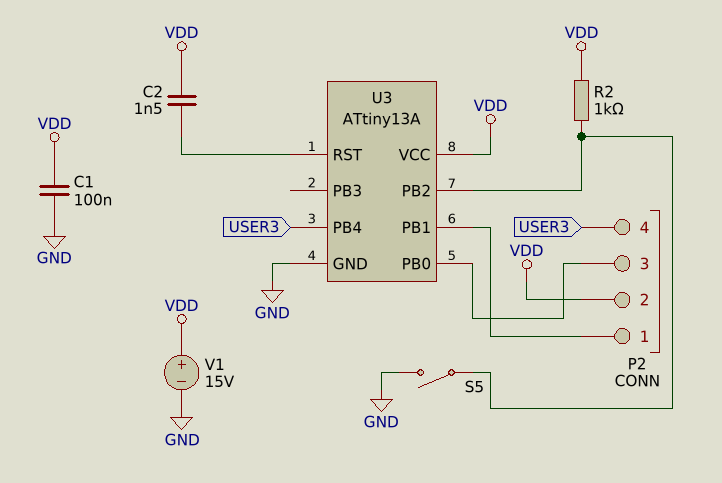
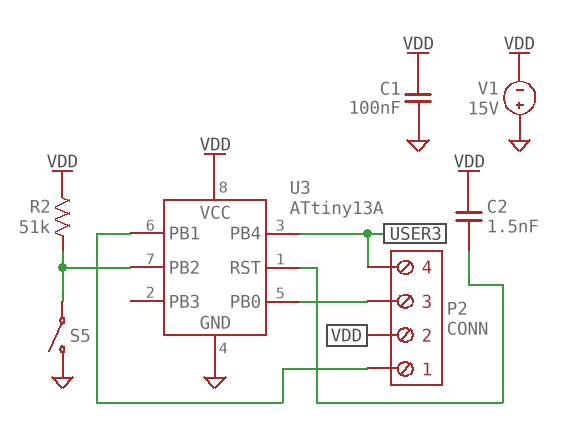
R2: 1k (U3/PB2, VDD) -> 51k (U3/PB2, VDD)
V1: 15V (plus VDD, minus GND) -> 15V (plus GND, minus VDD)

